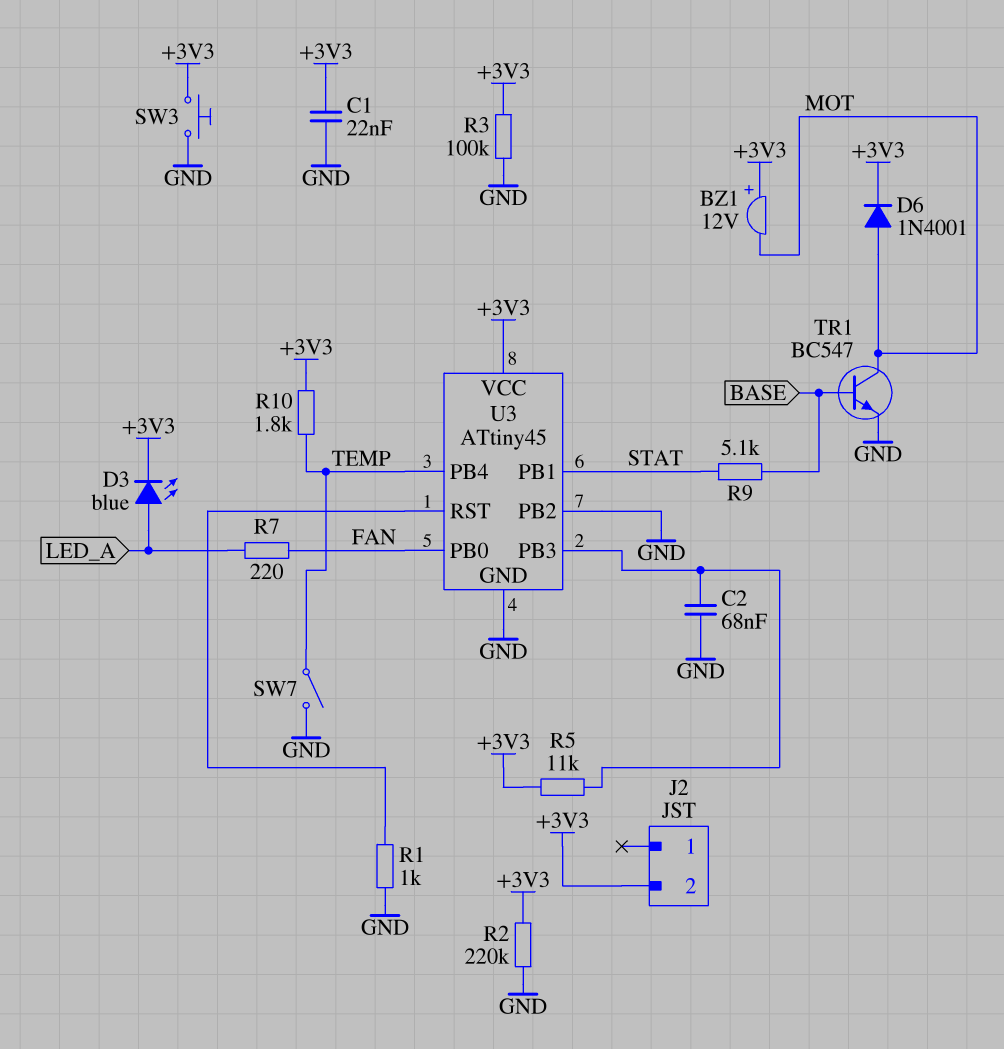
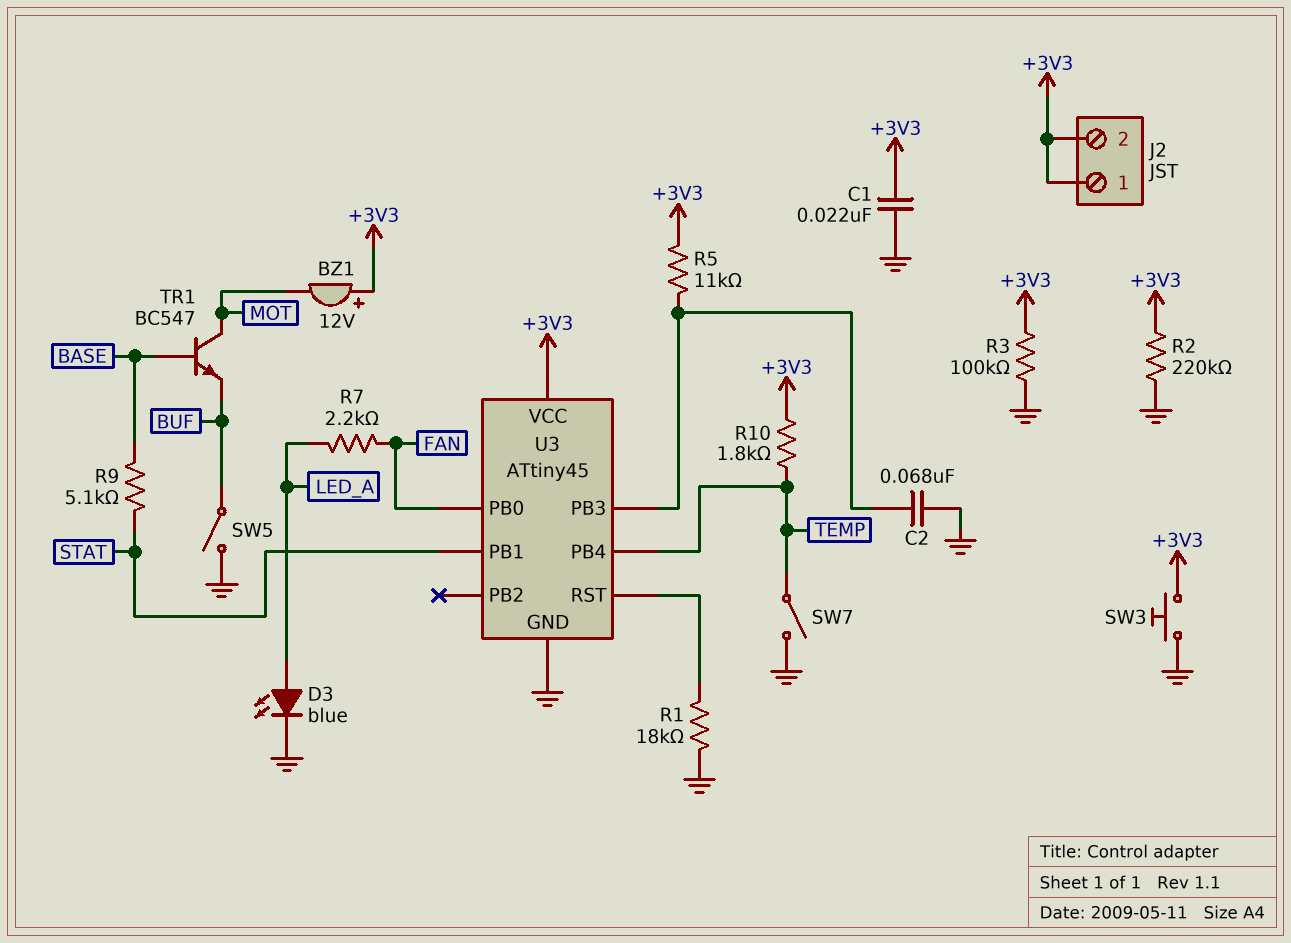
D3: LED blue (A LED_A, K +3V3) -> LED blue (A LED_A, K GND)
D6: diode 1N4001 (A MOT, K +3V3) -> none
J2 pin 1: none -> +3V3
R1: 1k (GND, U3/RST) -> 18k (GND, U3/RST)
R7: 220 (FAN, LED_A) -> 2.2k (FAN, LED_A)
SW5: none -> switch (BUF, GND)
TR1: NPN BC547 (B BASE, C MOT, E GND) -> NPN BC547 (B BASE, C MOT, E BUF)
U3 pin PB2: GND -> none

